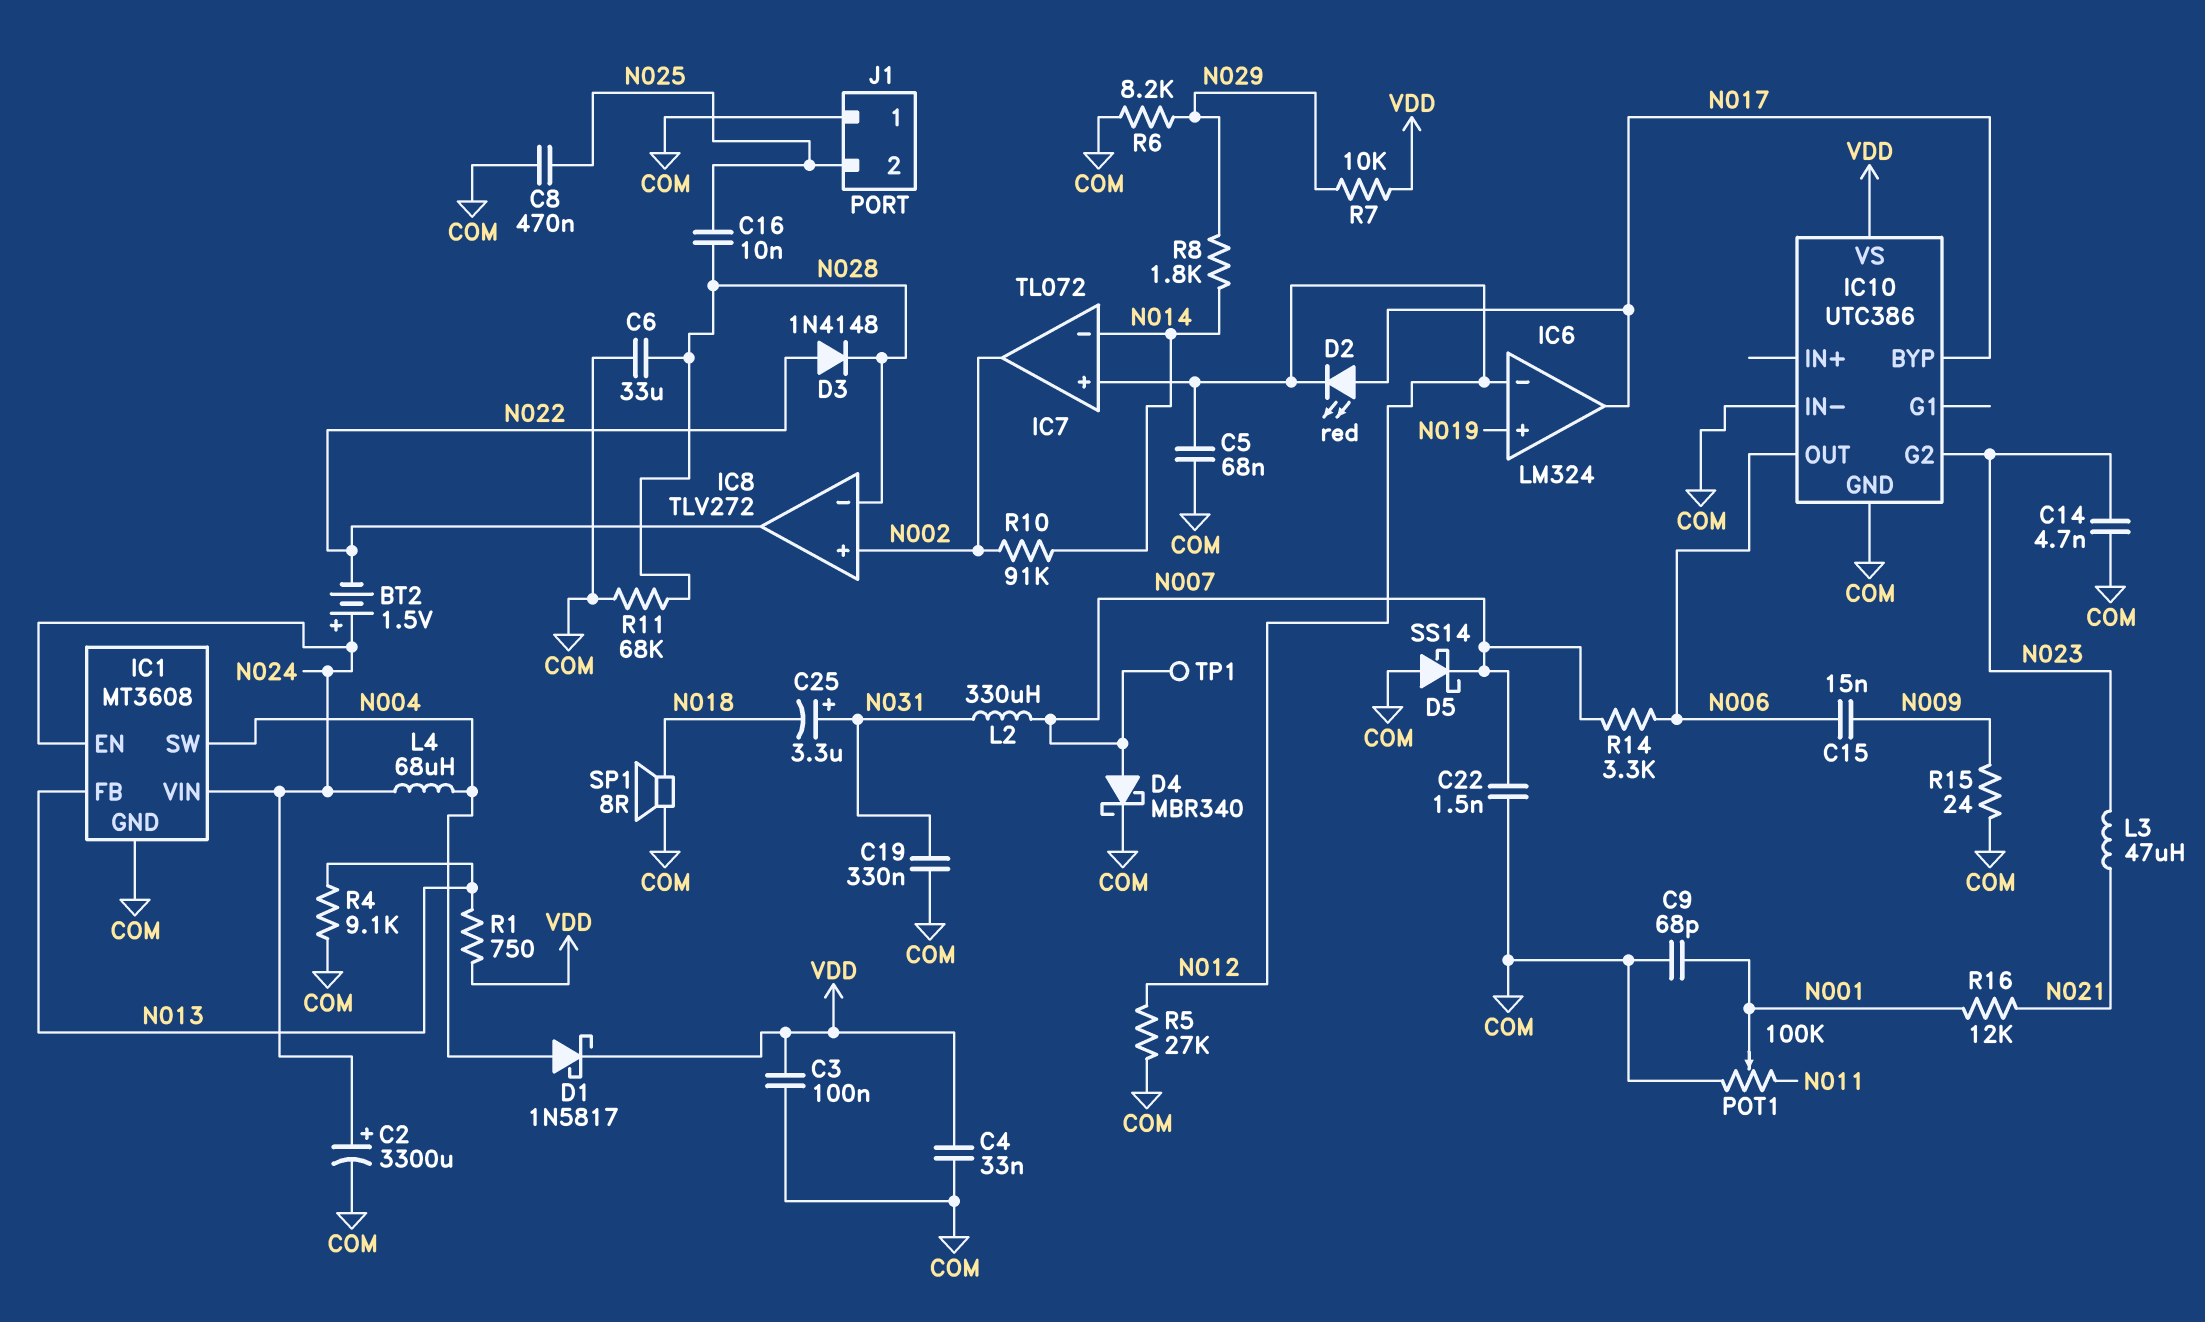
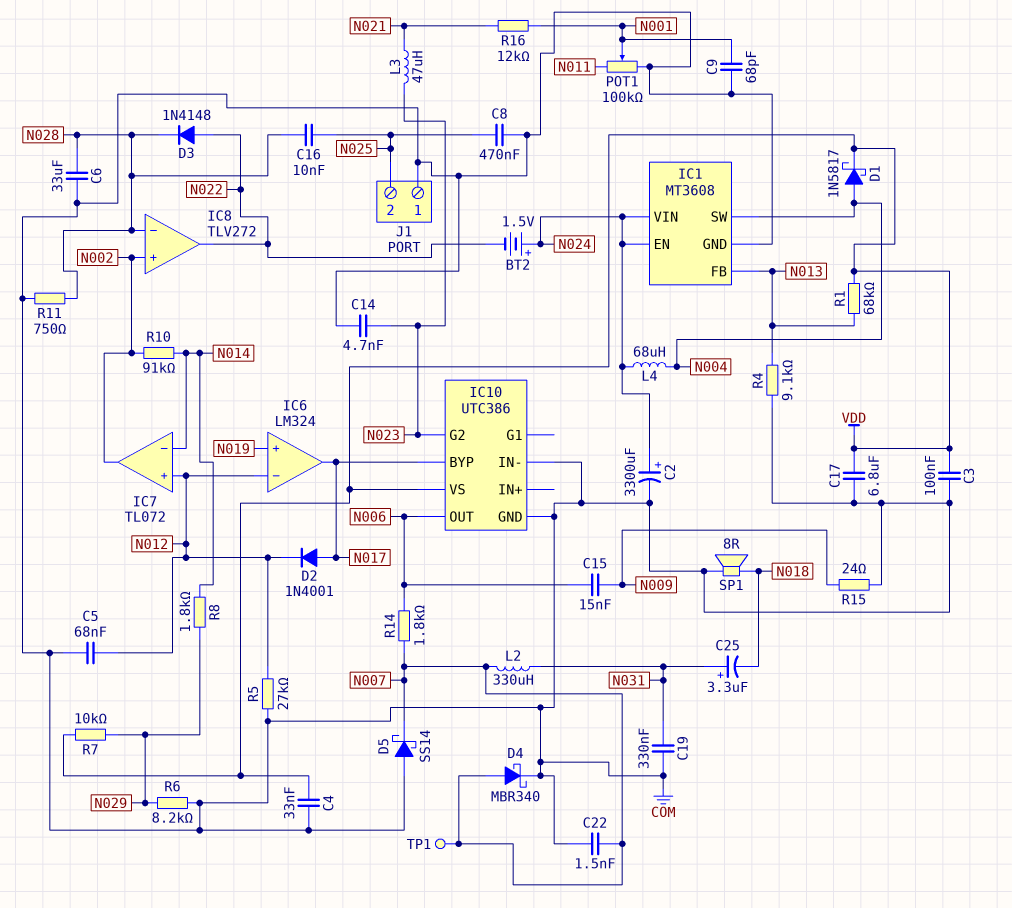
C17: none -> 6.8uF (COM, VDD)
D2: LED red (A N017, K N012) -> diode 1N4001 (A N017, K N012)
R1: 750 (N013, VDD) -> 68k (N013, VDD)
R11: 68k (COM, N028) -> 750 (COM, N028)
R14: 3.3k (N006, N007) -> 1.8k (N006, N007)

